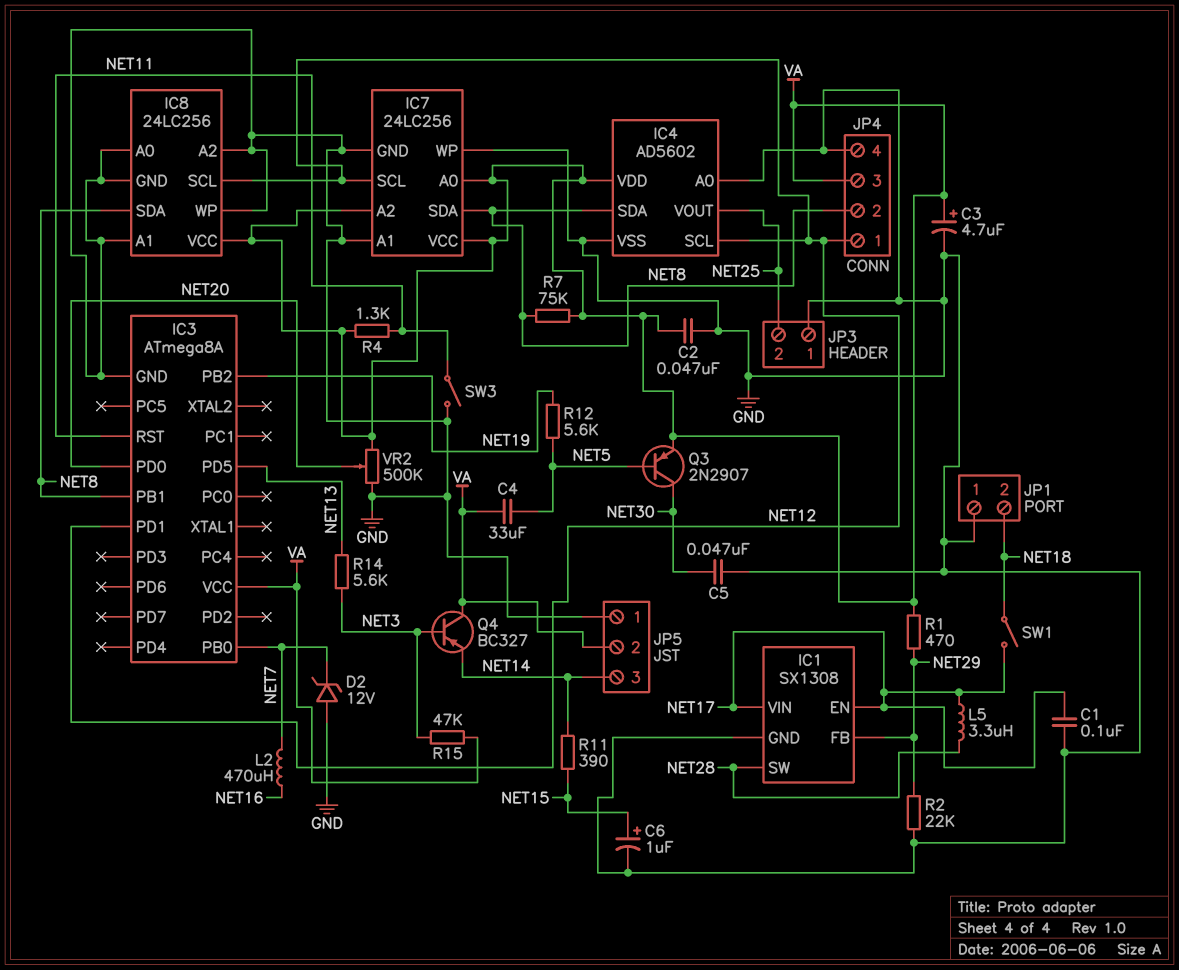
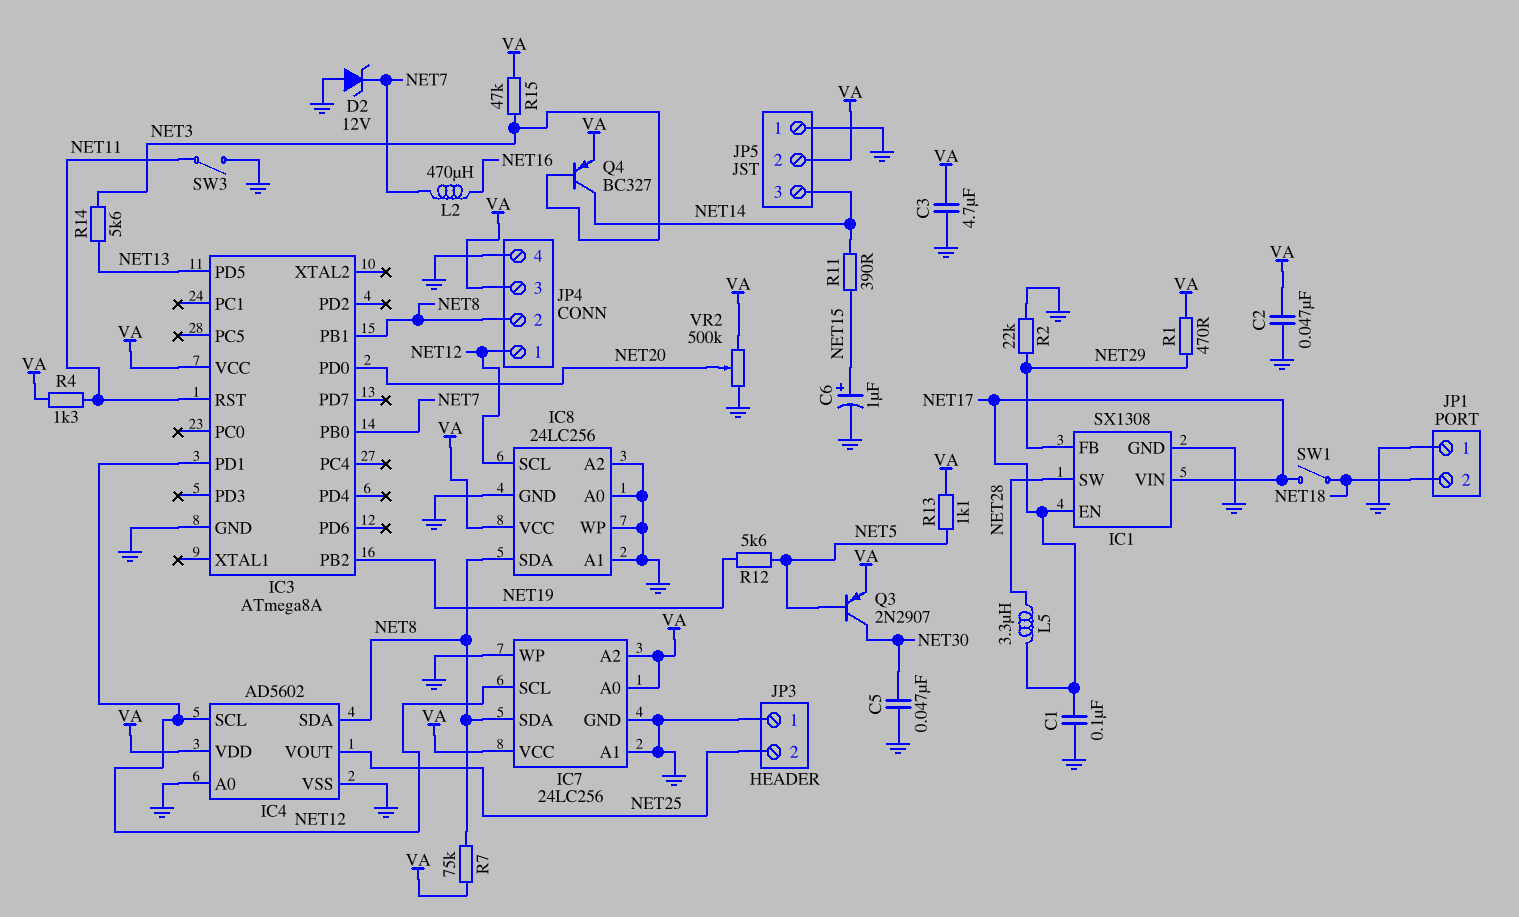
C3: 4.7uF (plus VA, minus GND) -> 4.7uF (GND, VA)
C4: 33uF (NET5, VA) -> none
Q4: PNP BC327 (B NET3, C VA, E NET14) -> PNP BC327 (B NET3, C NET14, E VA)
R13: none -> 1.1k (NET5, VA)

